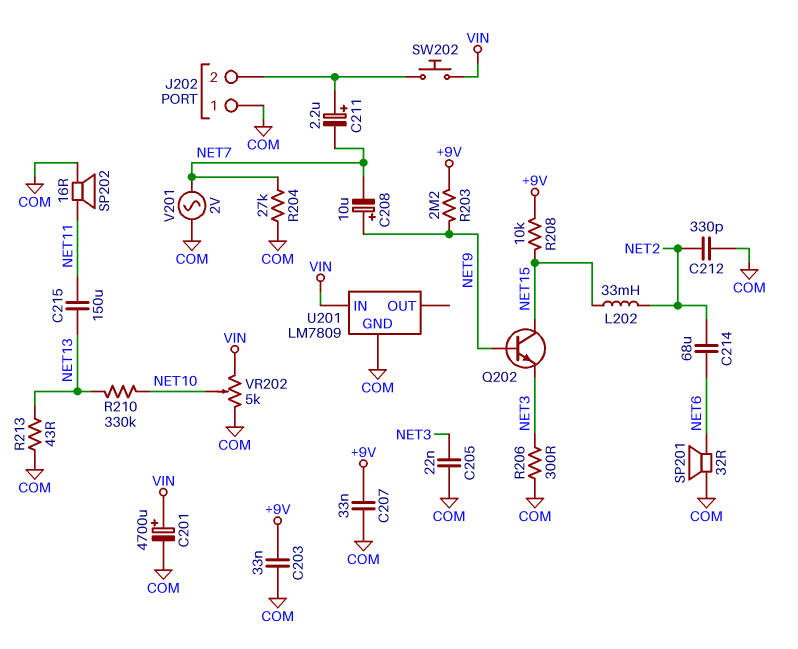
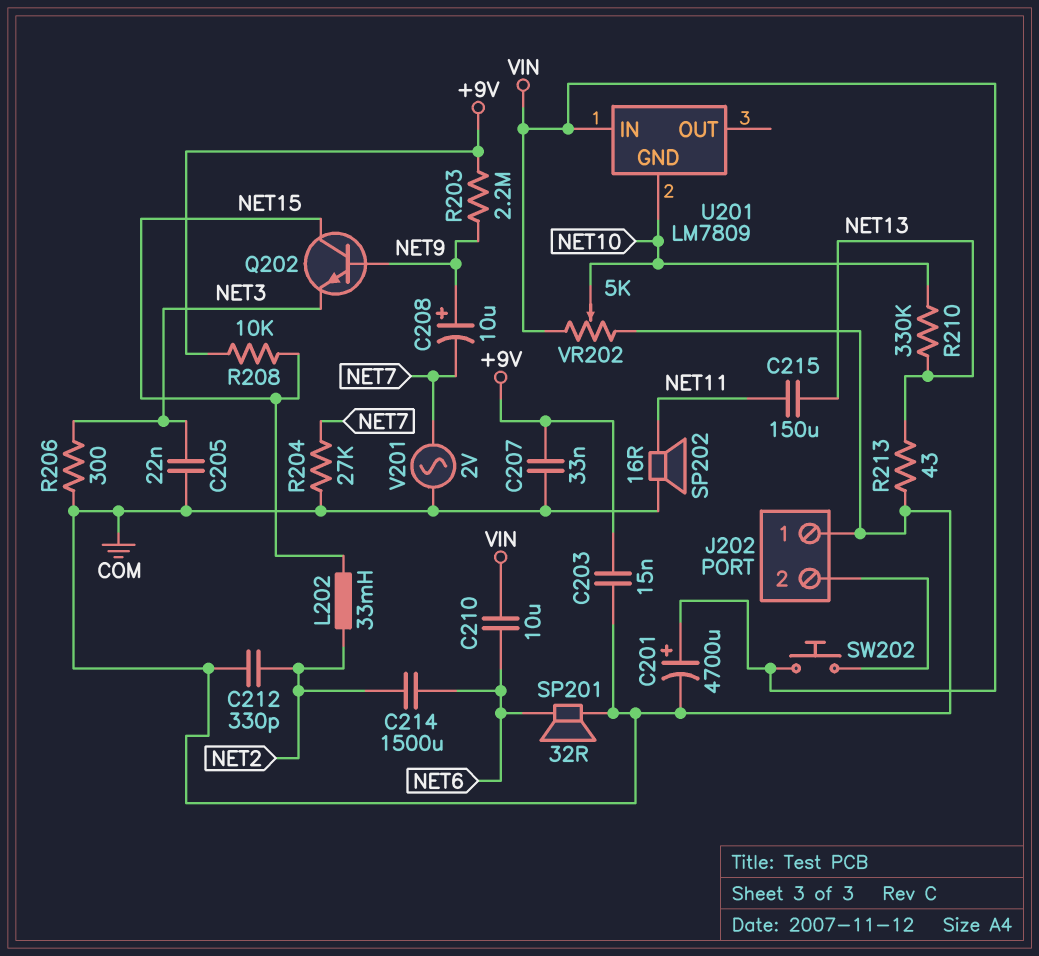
C203: 33nF (+9V, COM) -> 15nF (+9V, COM)
C210: none -> 10uF (NET6, VIN)
C211: 2.2uF (plus J202/2, minus NET7) -> none
C214: 68uF (NET2, NET6) -> 1500uF (NET2, NET6)
U201 pin GND: COM -> NET10

